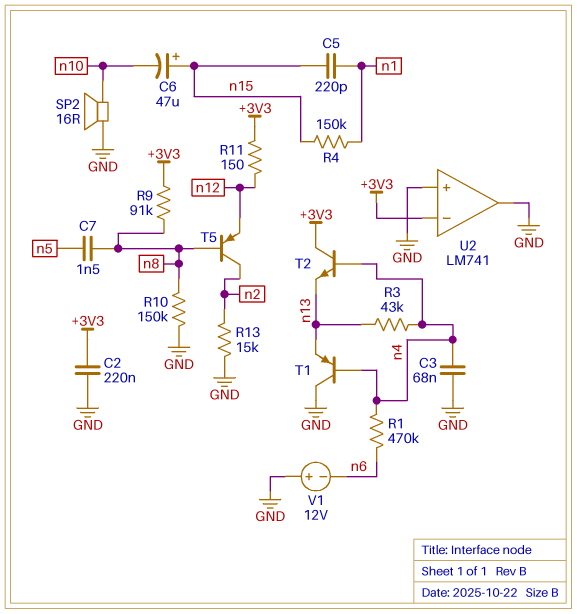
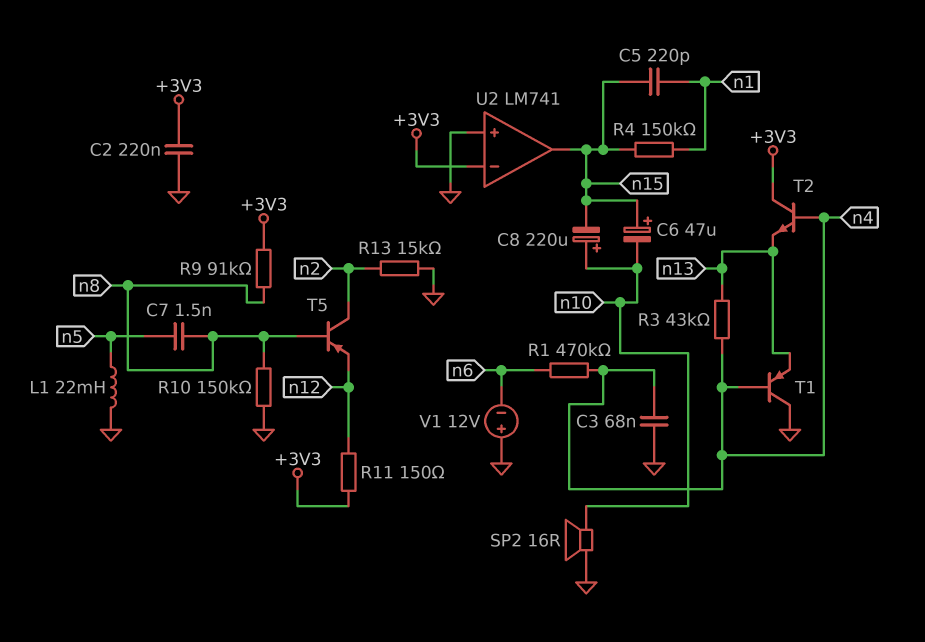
C8: none -> 220uF (plus n10, minus n15)
L1: none -> 22mH (GND, n5)
U2 pin out: GND -> n15

